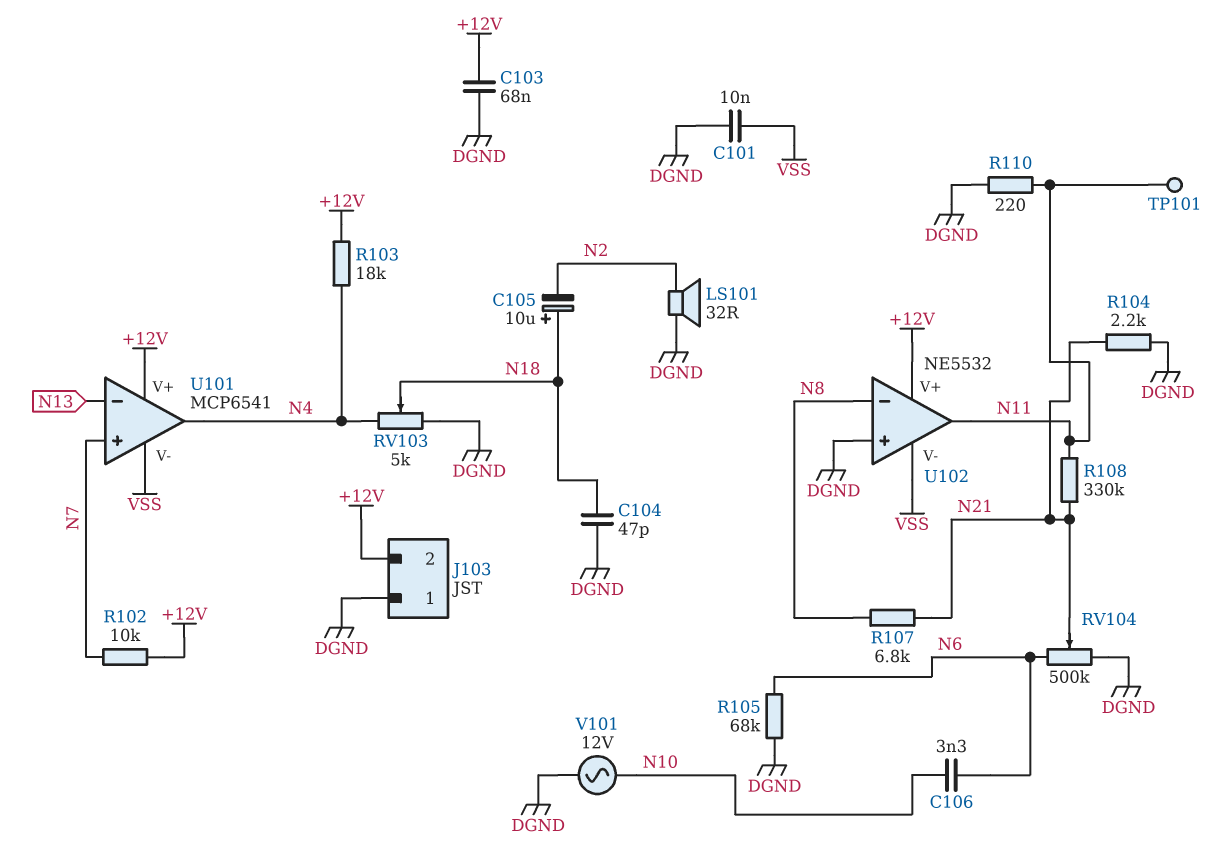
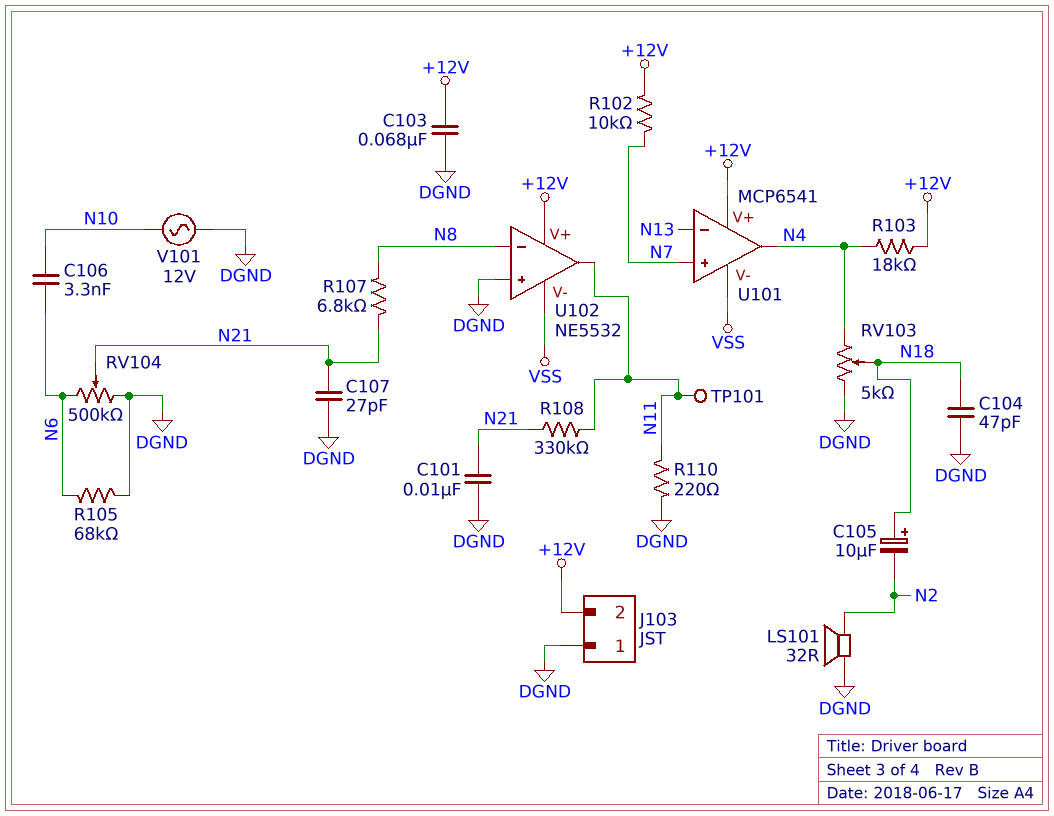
C101: 10nF (DGND, VSS) -> 10nF (DGND, N21)
C107: none -> 27pF (DGND, N21)
R104: 2.2k (DGND, N21) -> none

